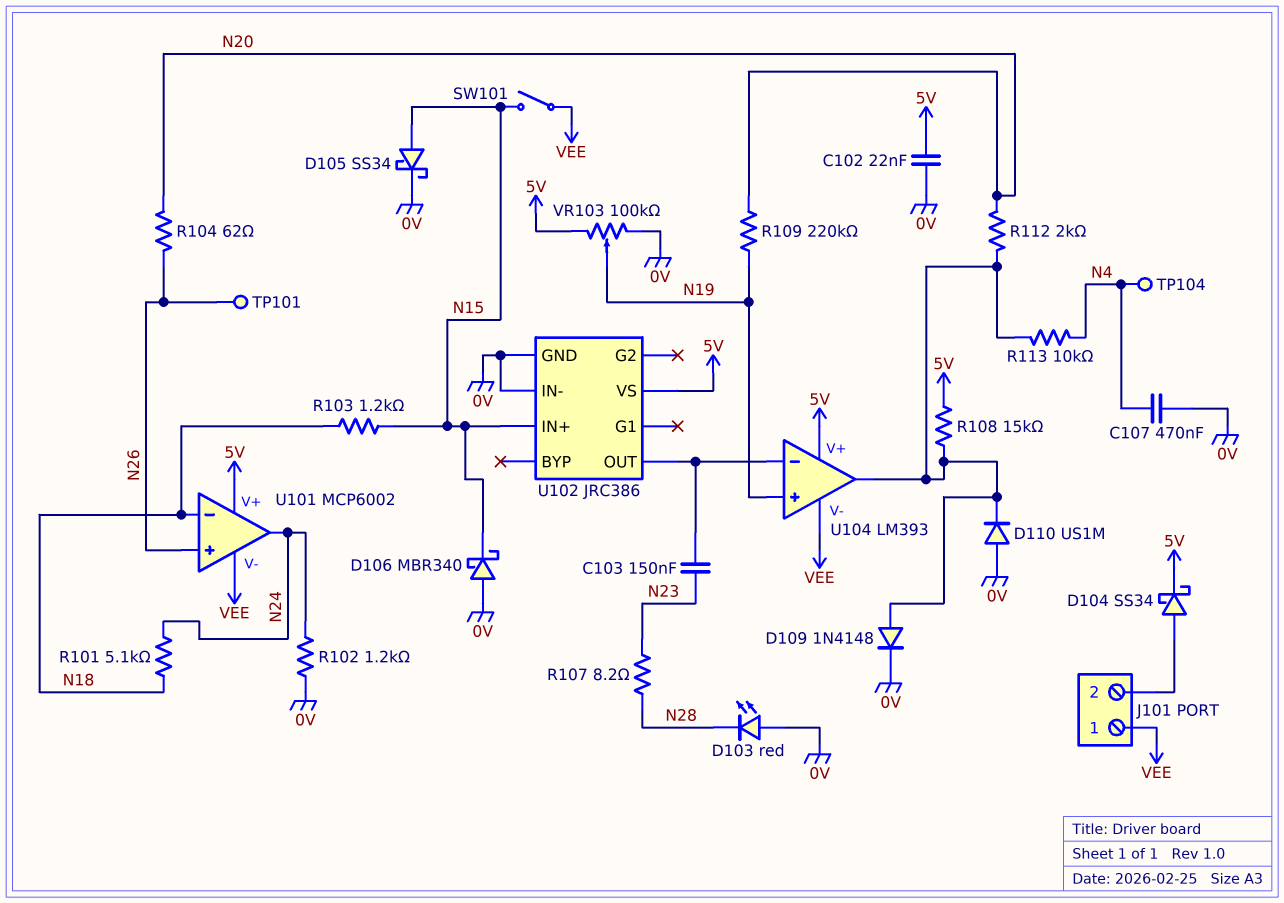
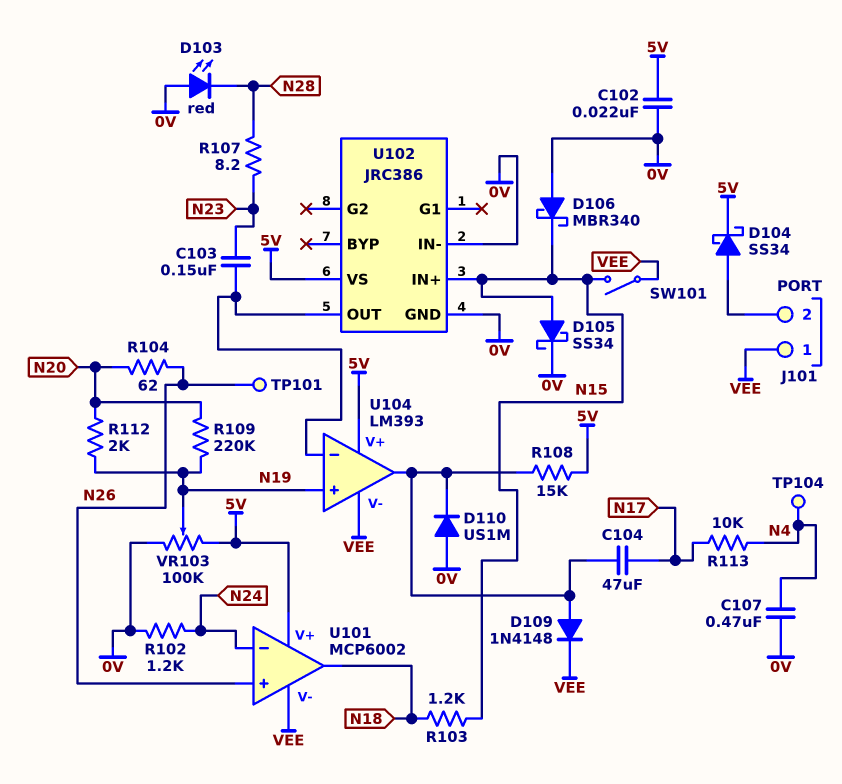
C104: none -> 47uF (N17, U104/out)
D109: diode 1N4148 (A U104/out, K 0V) -> diode 1N4148 (A U104/out, K VEE)
R101: 5.1k (N18, N24) -> none
R112: 2k (N20, U104/out) -> 2k (N19, N20)
R113: 10k (N4, U104/out) -> 10k (N4, N17)
U101 pin in-: N18 -> N24
U101 pin out: N24 -> N18

